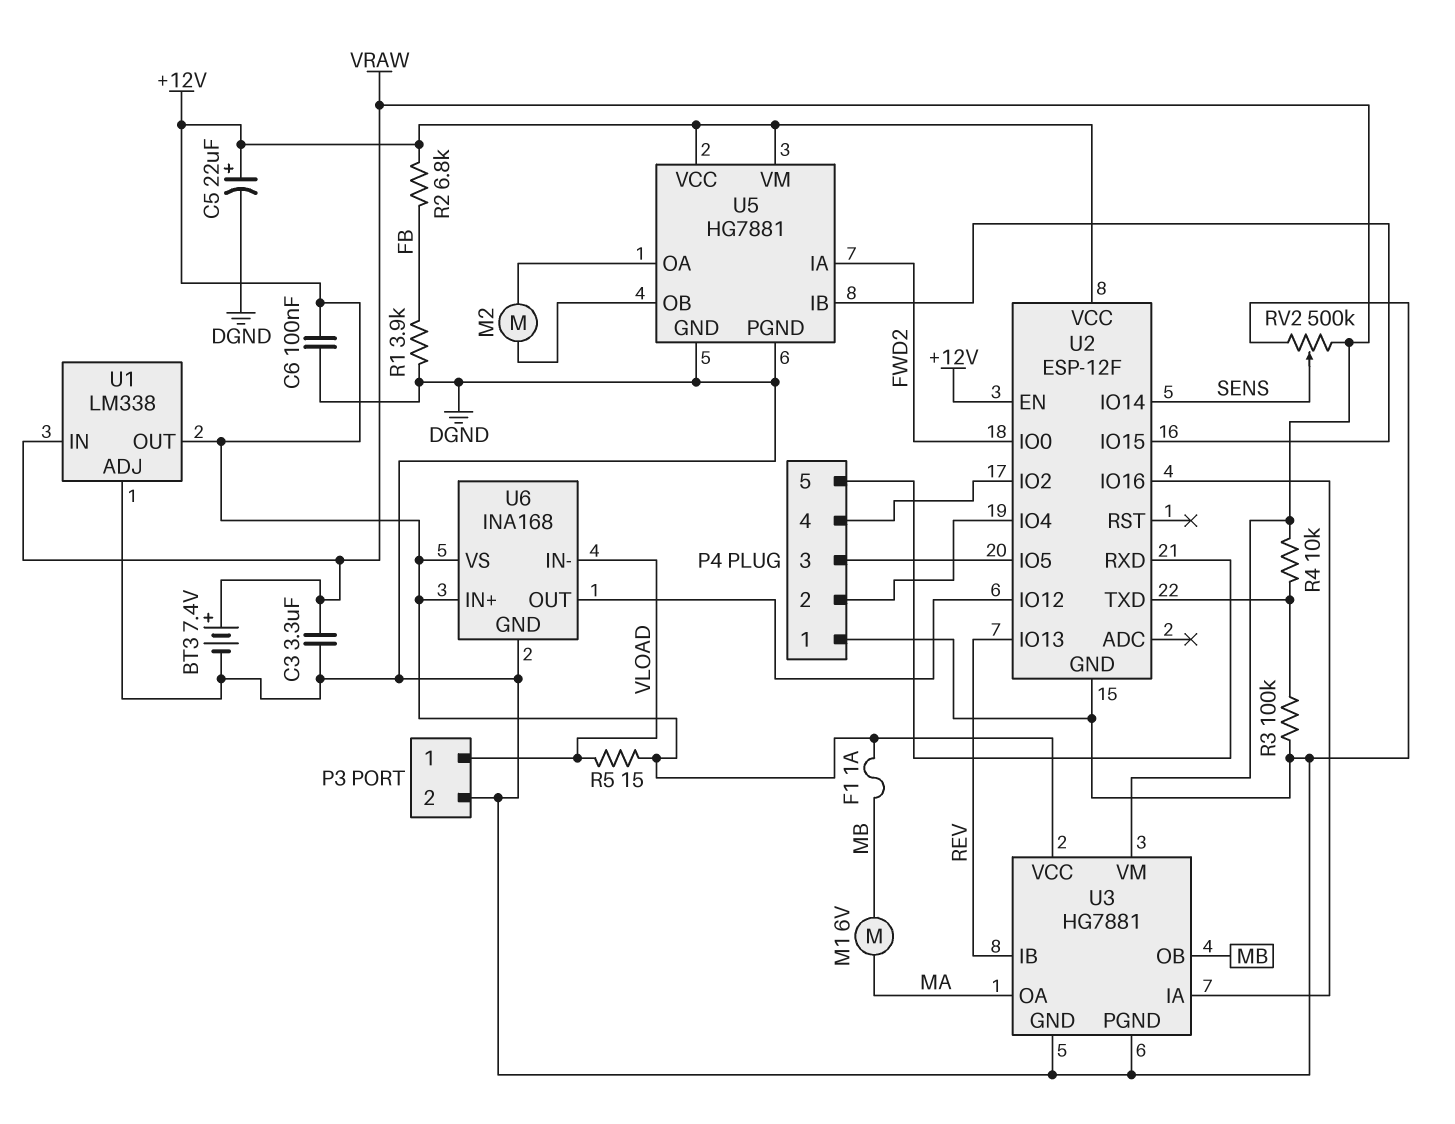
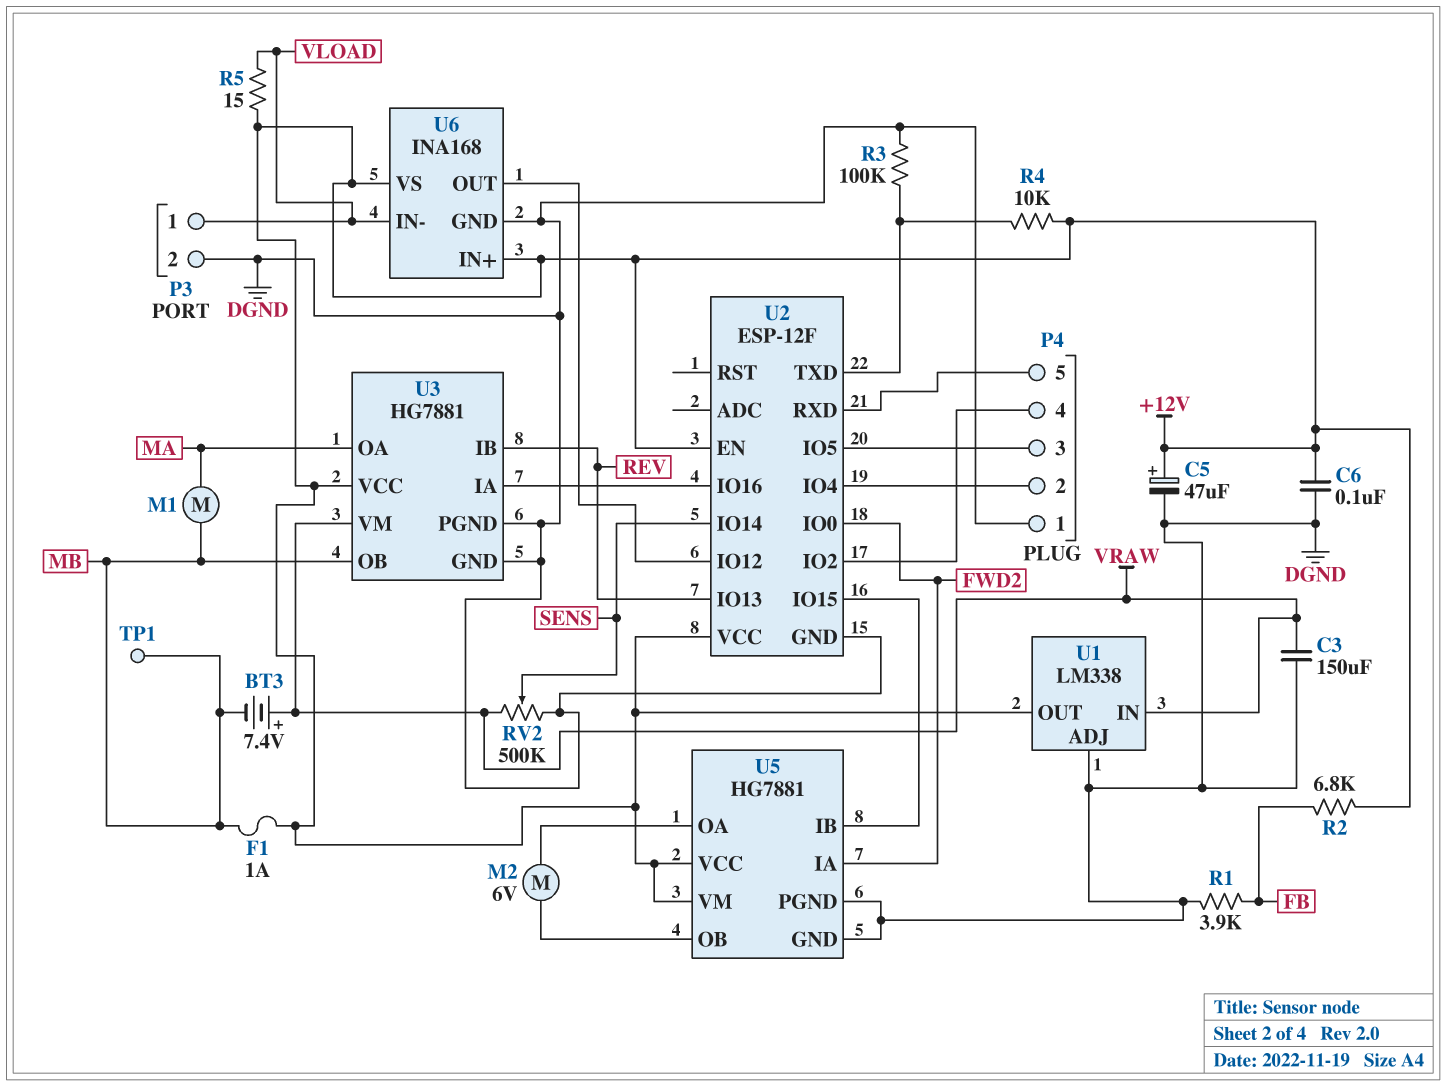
BT3: 7.4V (plus VRAW, minus DGND) -> 7.4V (plus VRAW, minus MB)
C3: 3.3uF (DGND, VRAW) -> 150uF (DGND, VRAW)
C5: 22uF (plus +12V, minus DGND) -> 47uF (plus +12V, minus DGND)
M1: motor 6V (MA, MB) -> motor (MA, MB)
M2: motor (U5/OA, U5/OB) -> motor 6V (U5/OA, U5/OB)
R4: 10k (U2/TXD, VRAW) -> 10k (+12V, U2/TXD)
TP1: none -> test point (MB)

